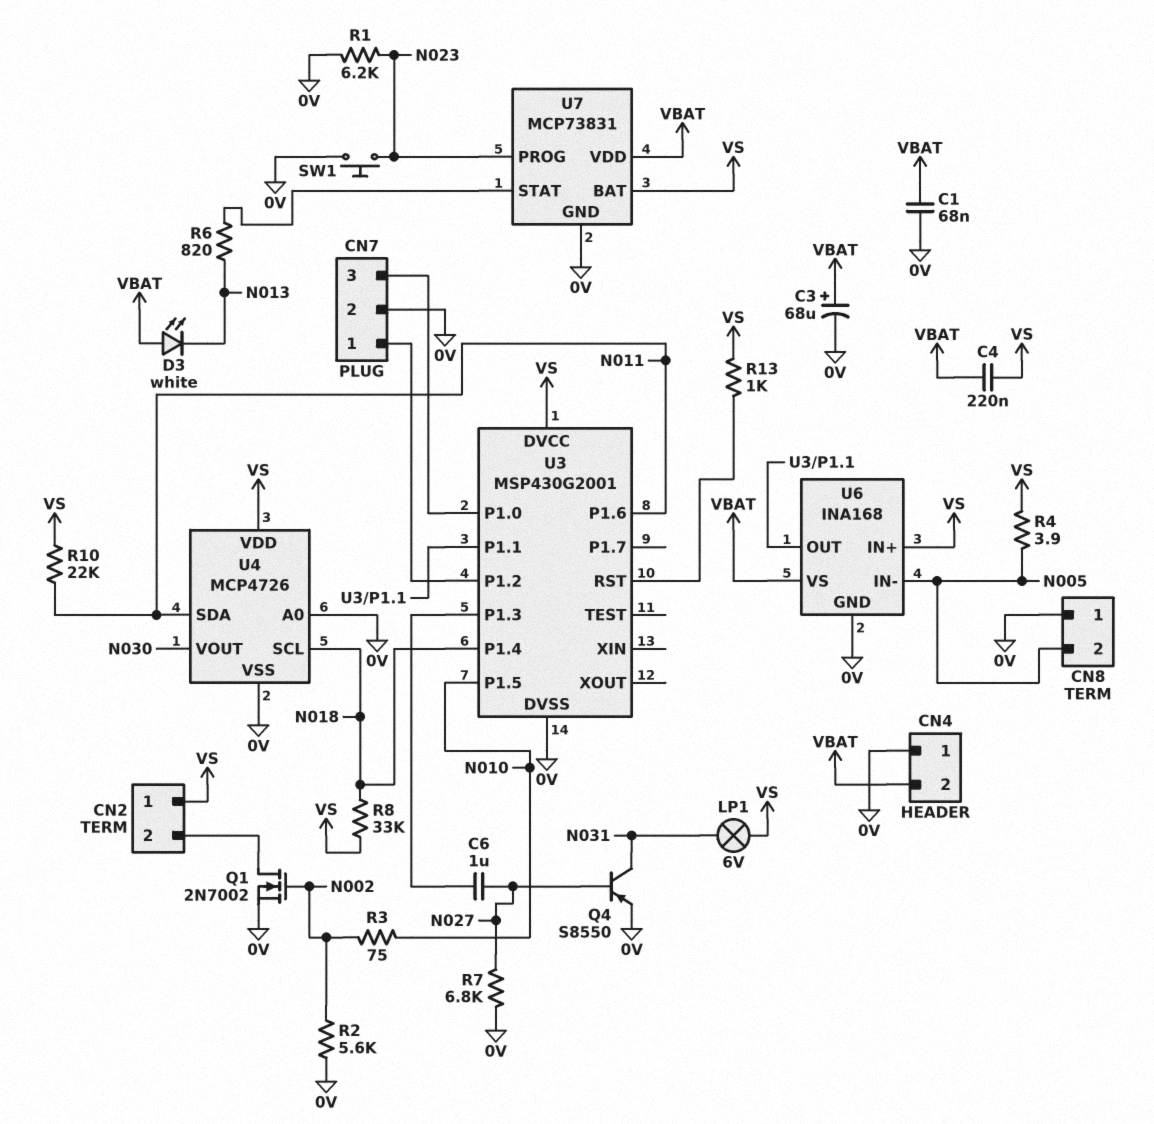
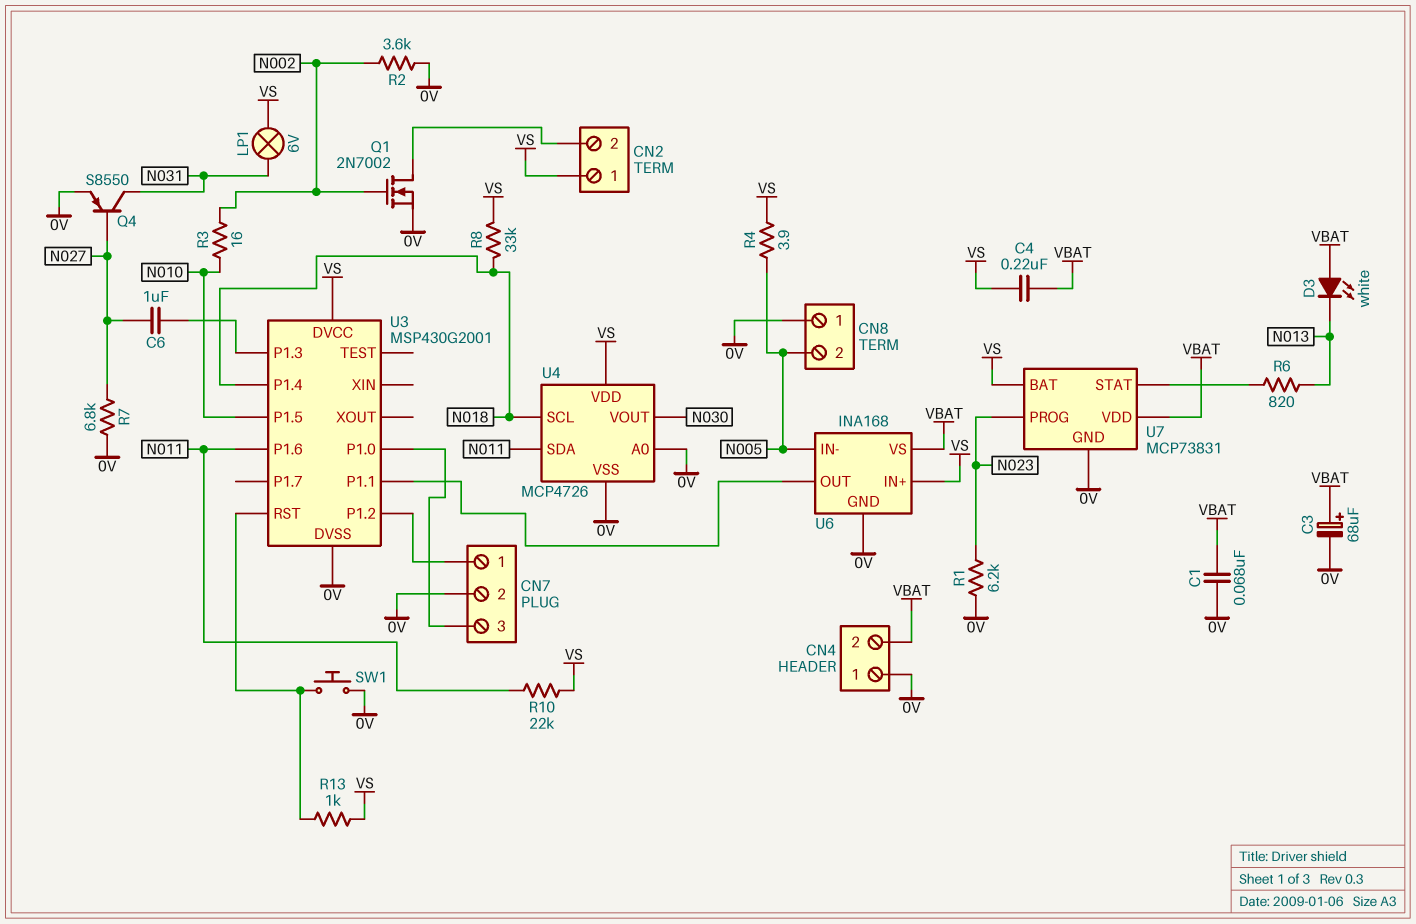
R2: 5.6k (0V, N002) -> 3.6k (0V, N002)
R3: 75 (N002, N010) -> 16 (N002, N010)
SW1: button (0V, N023) -> button (0V, U3/RST)

